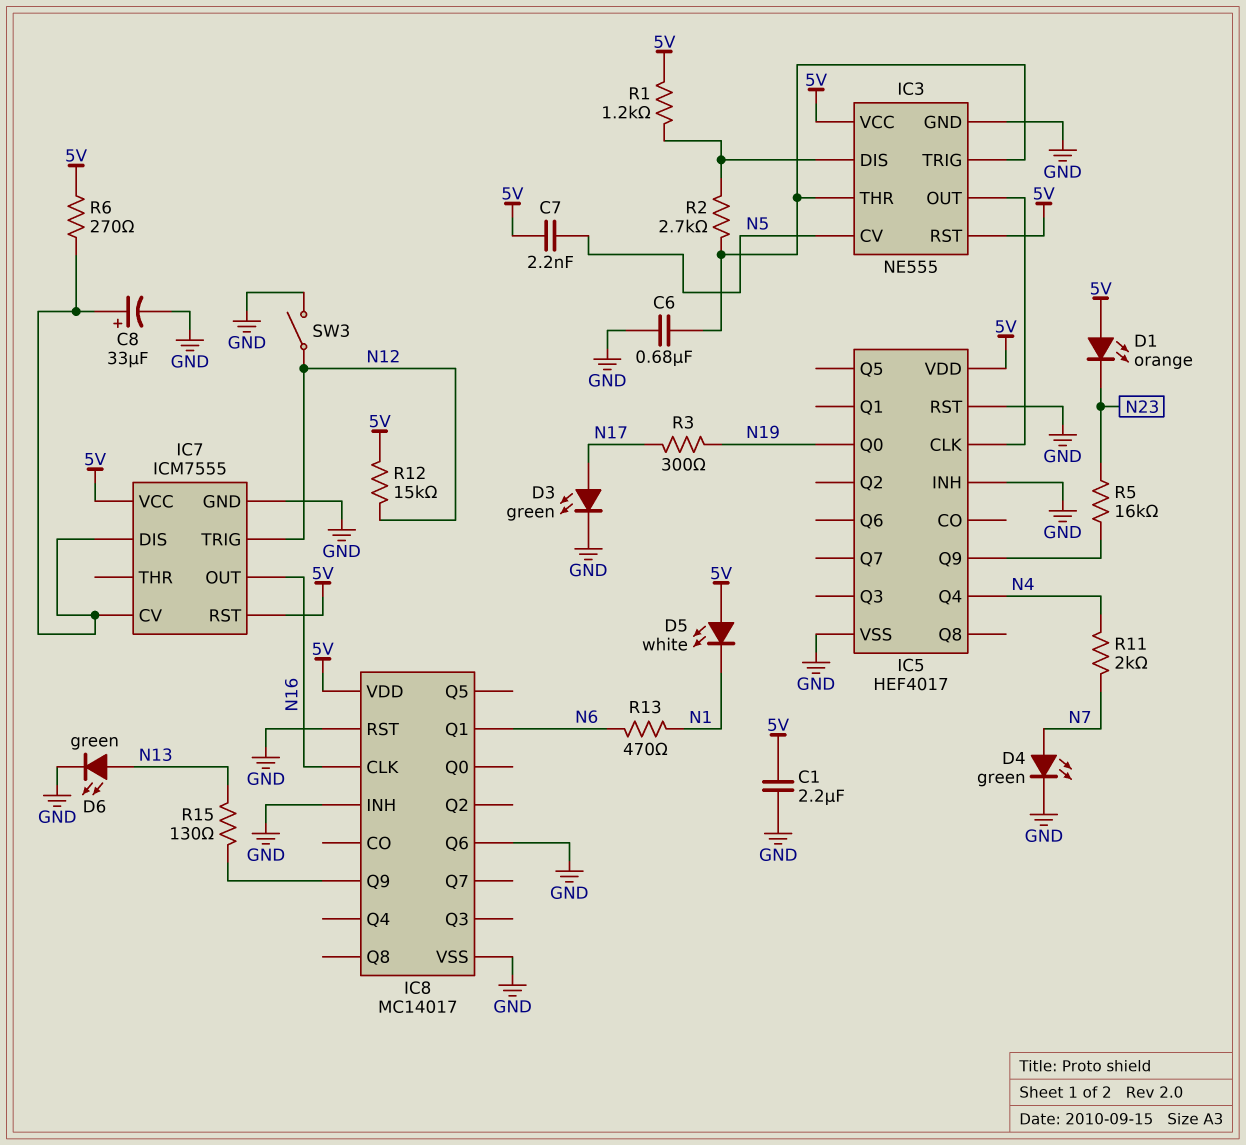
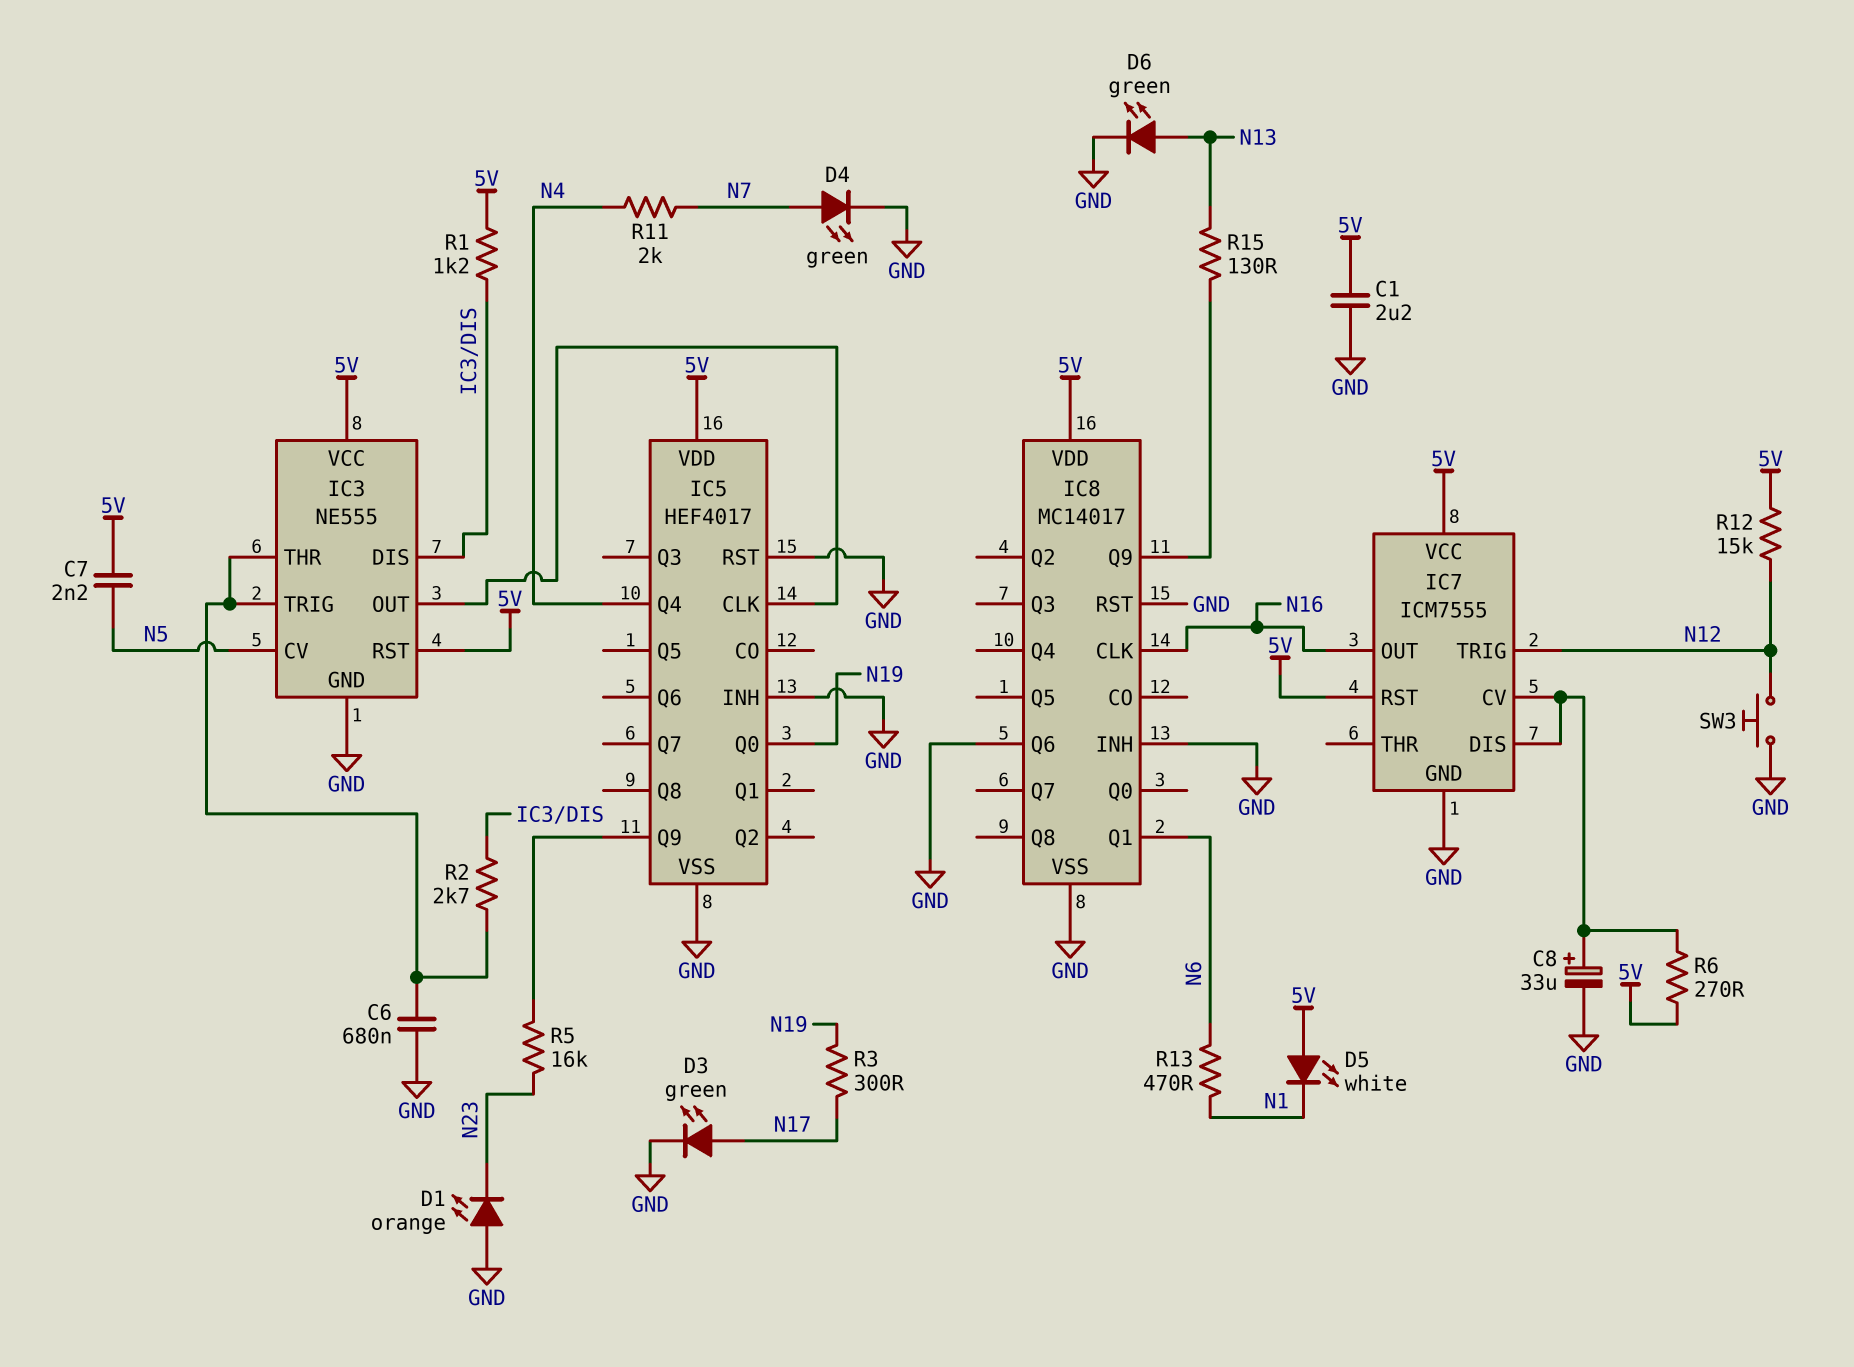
D1: LED orange (A 5V, K N23) -> LED orange (A GND, K N23)
SW3: switch (GND, N12) -> button (GND, N12)

